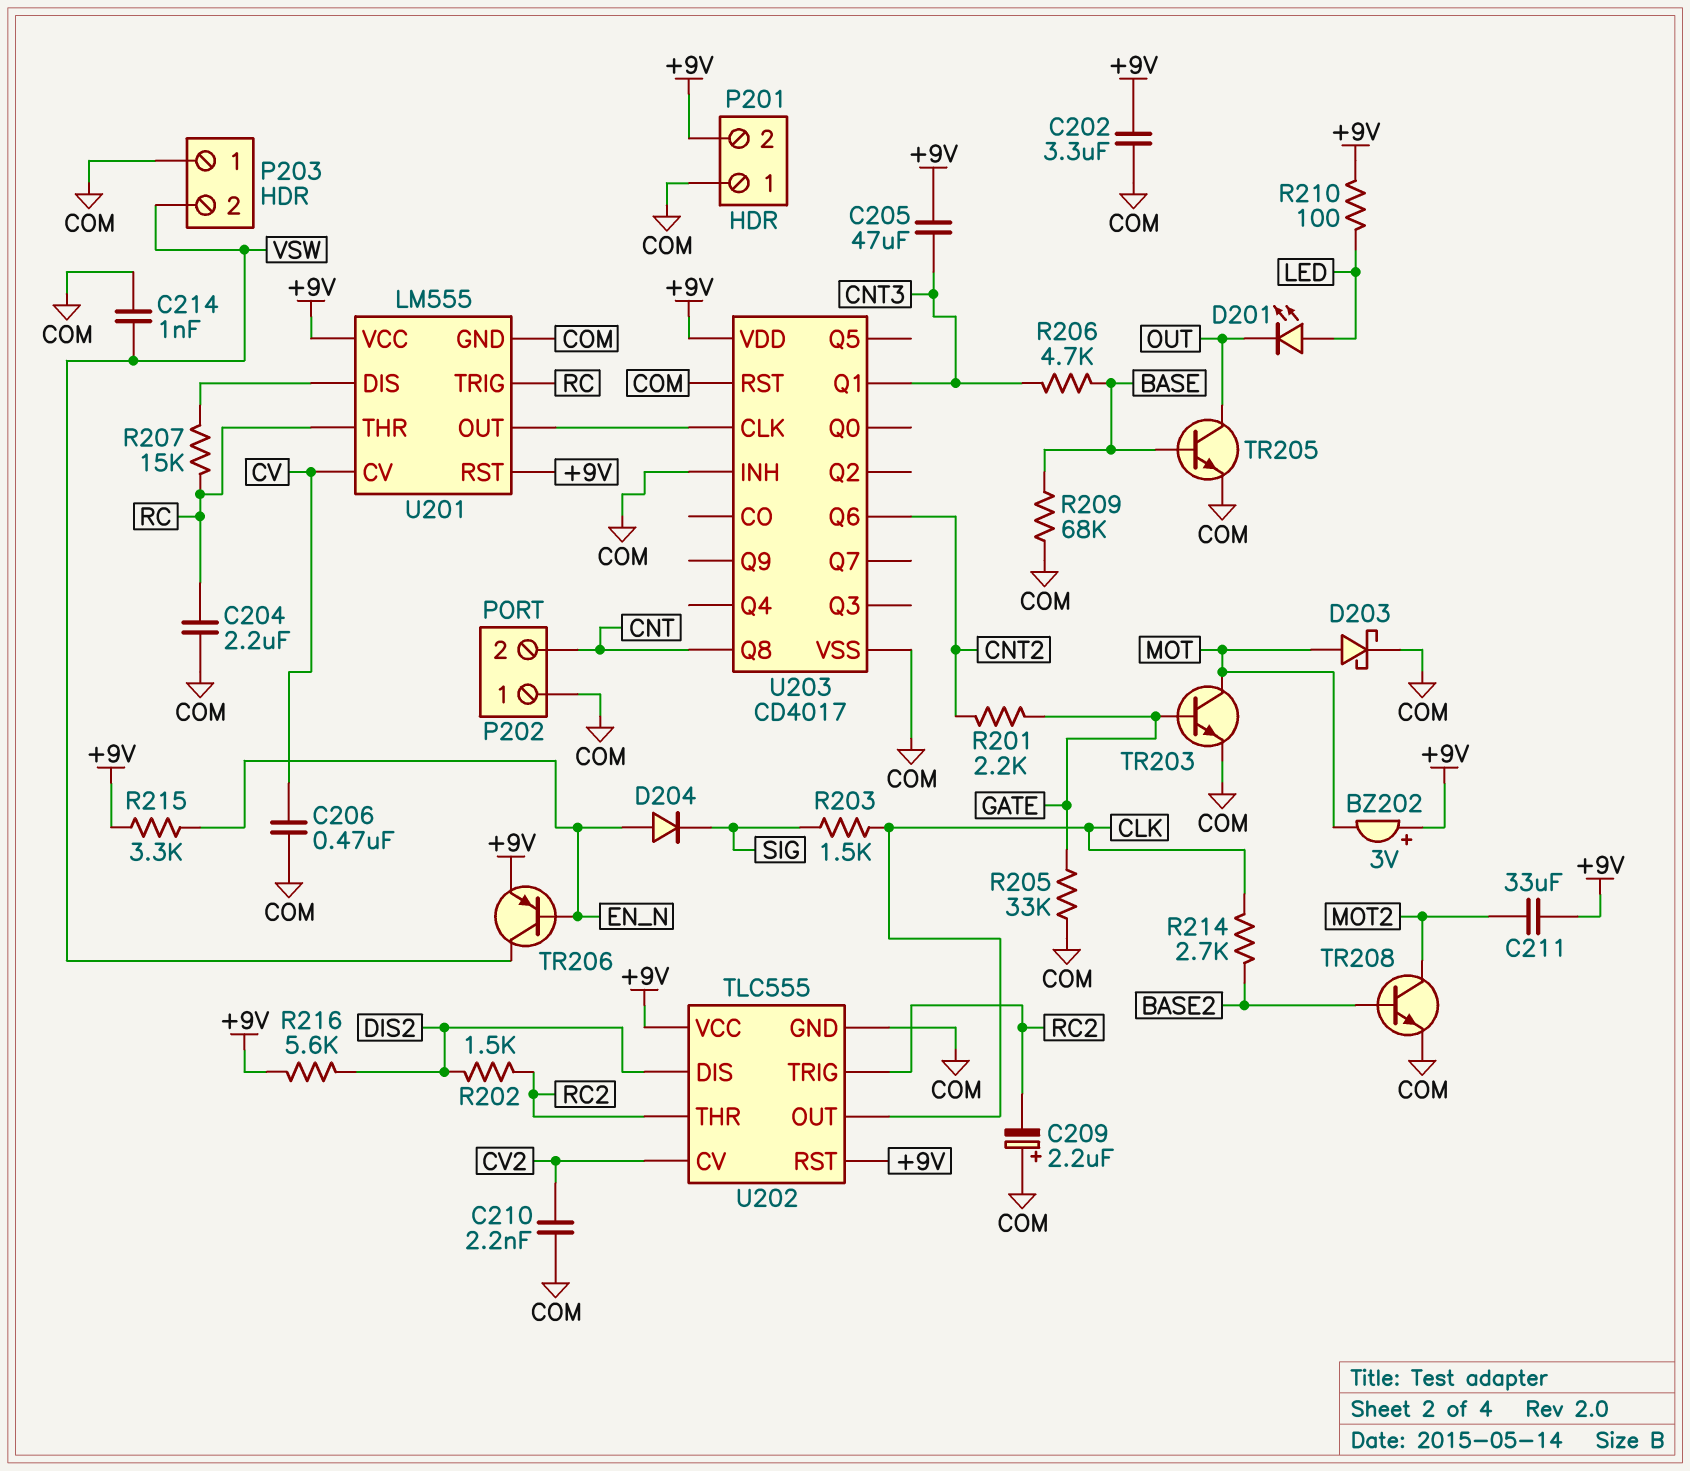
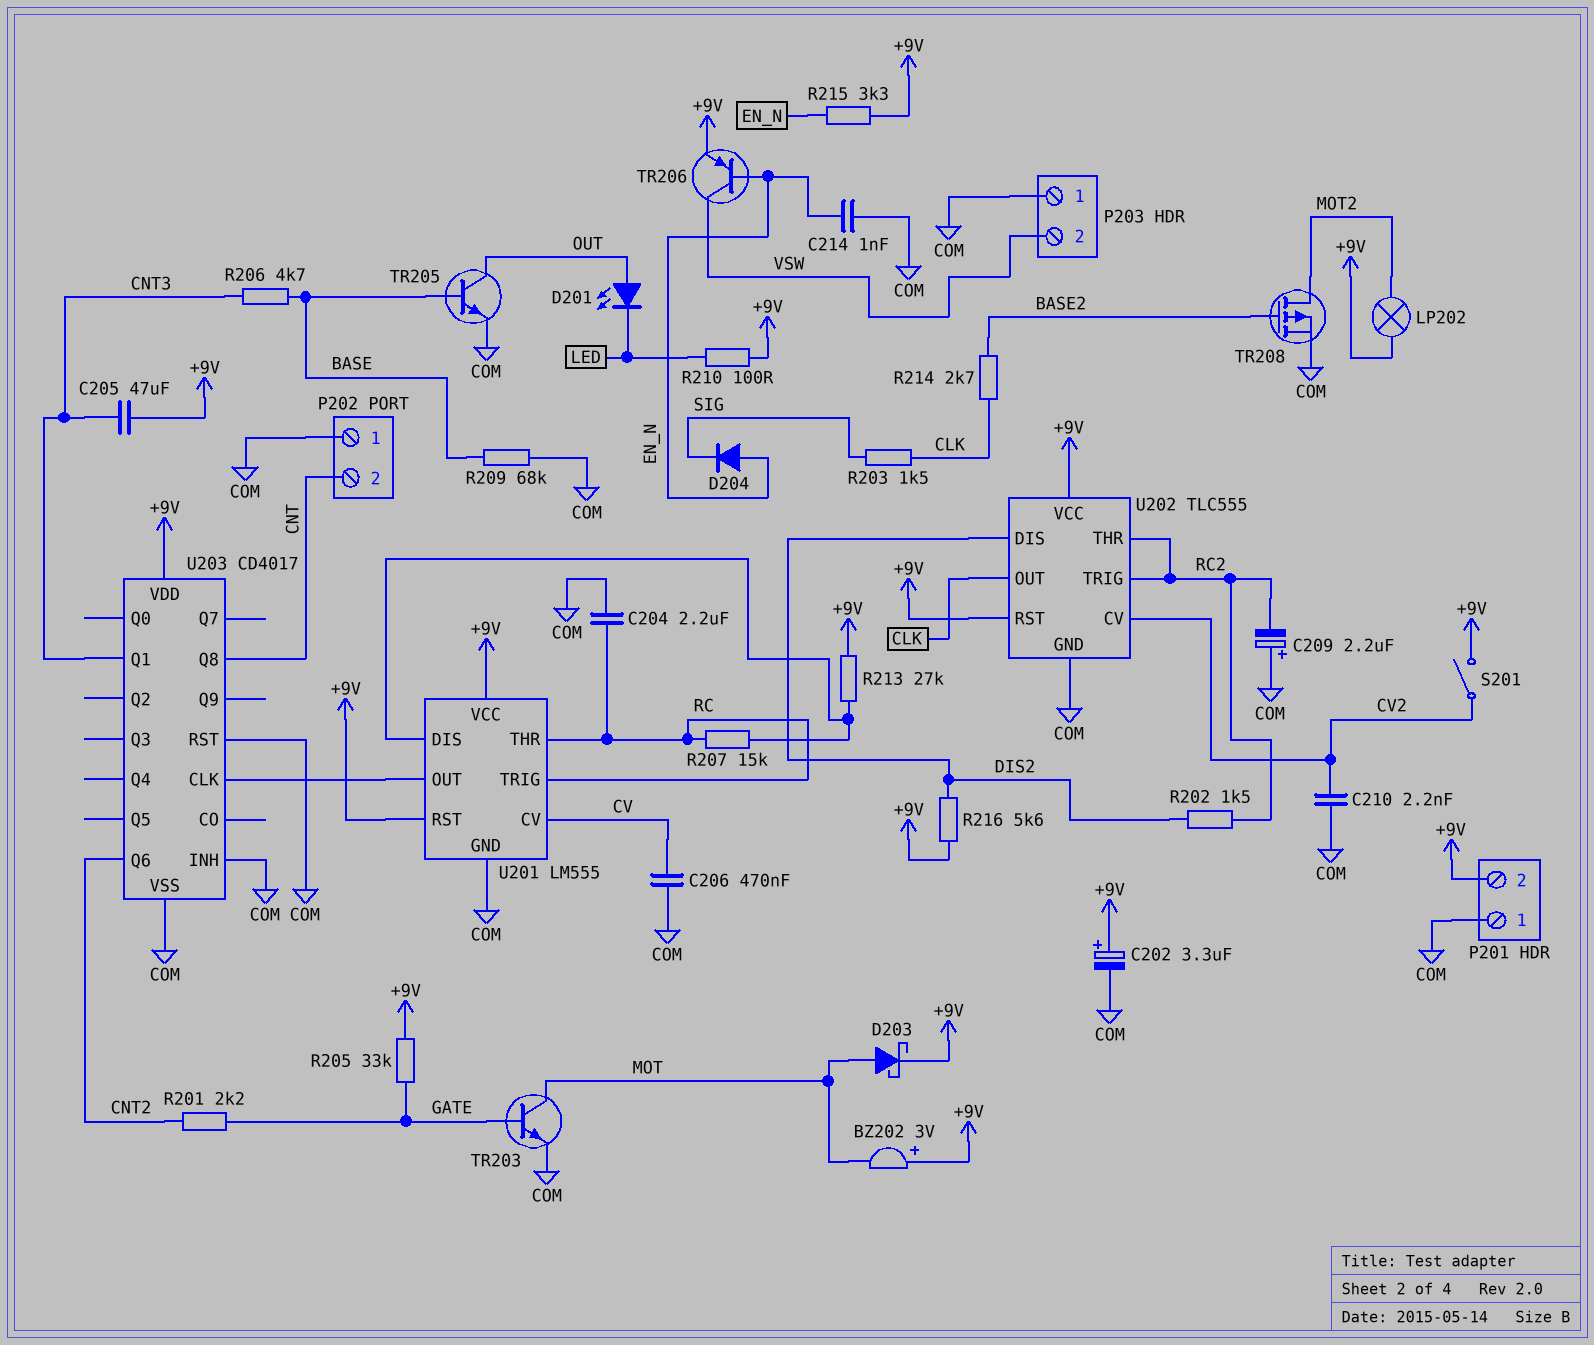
C202: 3.3uF (+9V, COM) -> 3.3uF (plus +9V, minus COM)
C211: 33uF (+9V, MOT2) -> none
C214: 1nF (COM, VSW) -> 1nF (COM, EN_N)
D201: LED (A LED, K OUT) -> LED (A OUT, K LED)
D203: schottky (A MOT, K COM) -> schottky (A MOT, K +9V)
LP202: none -> lamp (+9V, MOT2)
R205: 33k (COM, GATE) -> 33k (+9V, GATE)
R213: none -> 27k (+9V, U201/DIS)
S201: none -> switch (+9V, CV2)
TR208: NPN (B BASE2, C MOT2, E COM) -> PMOS (G BASE2, D MOT2, S COM)

